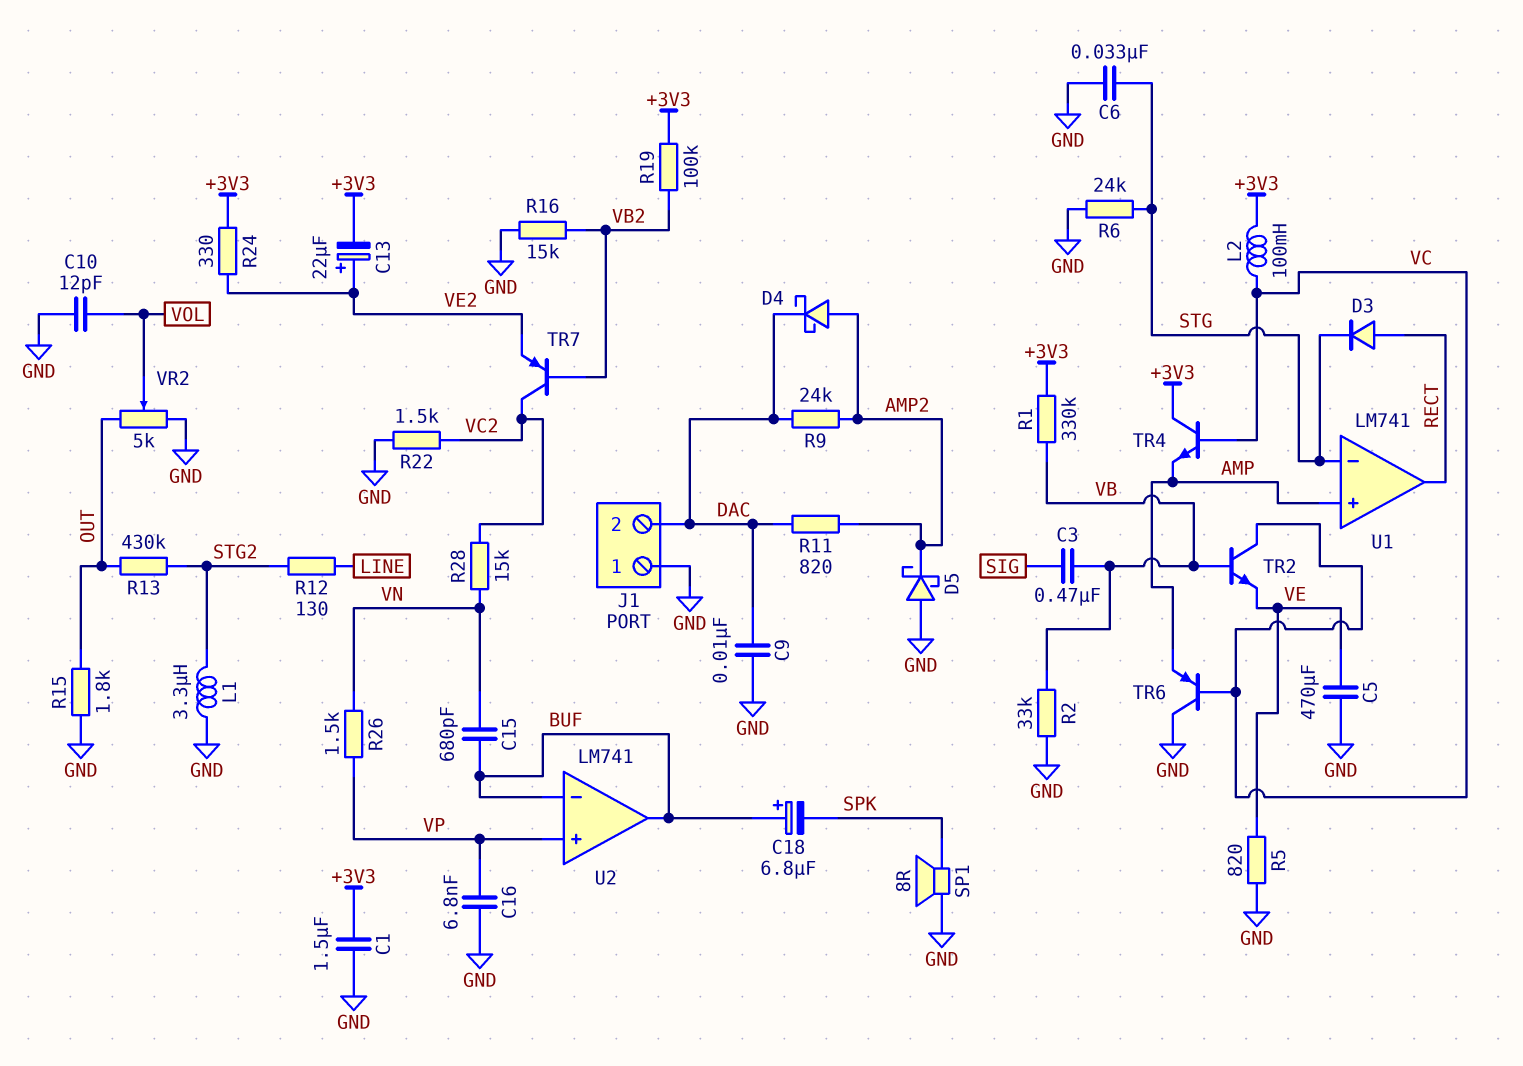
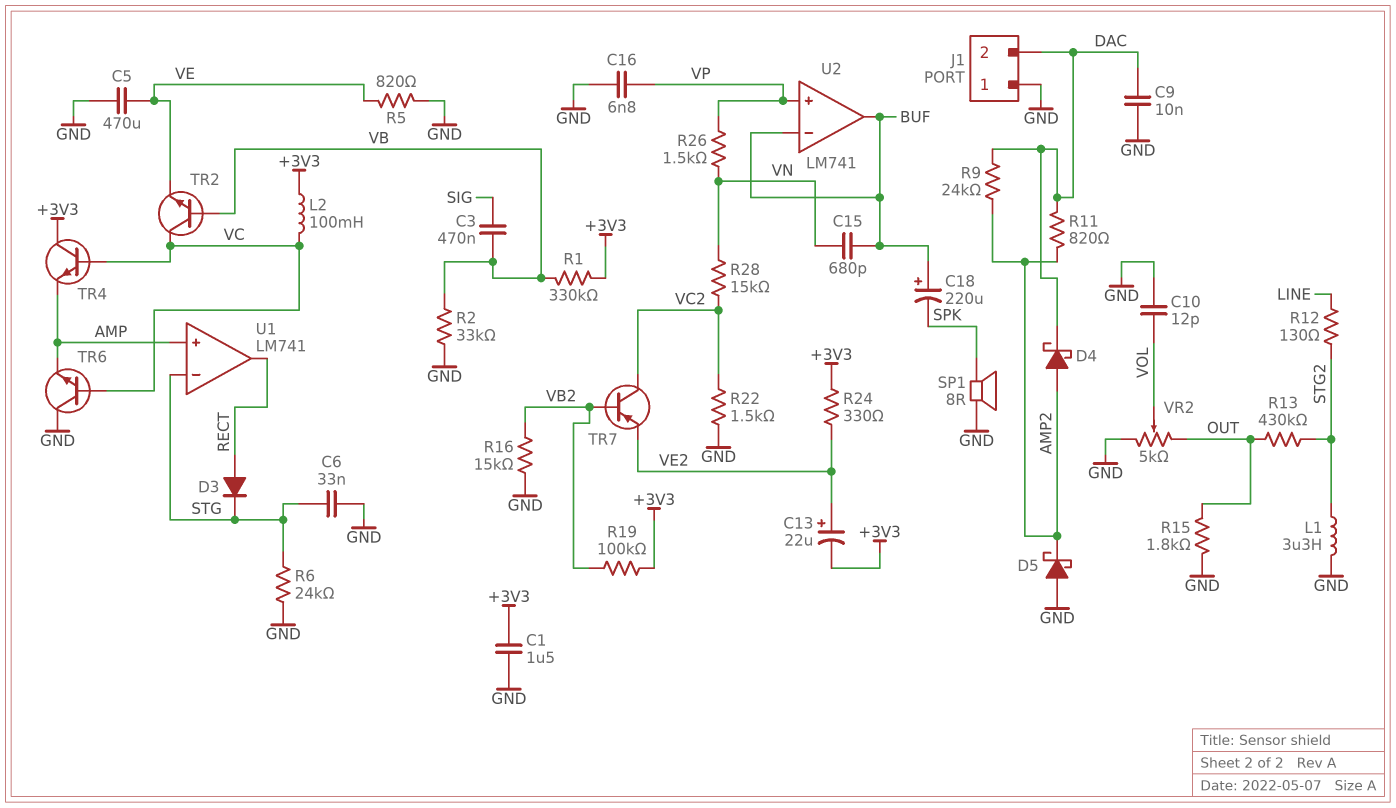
C18: 6.8uF (plus BUF, minus SPK) -> 220uF (plus BUF, minus SPK)
TR6: PNP (B VC, C GND, E AMP) -> NPN (B VC, C GND, E AMP)

